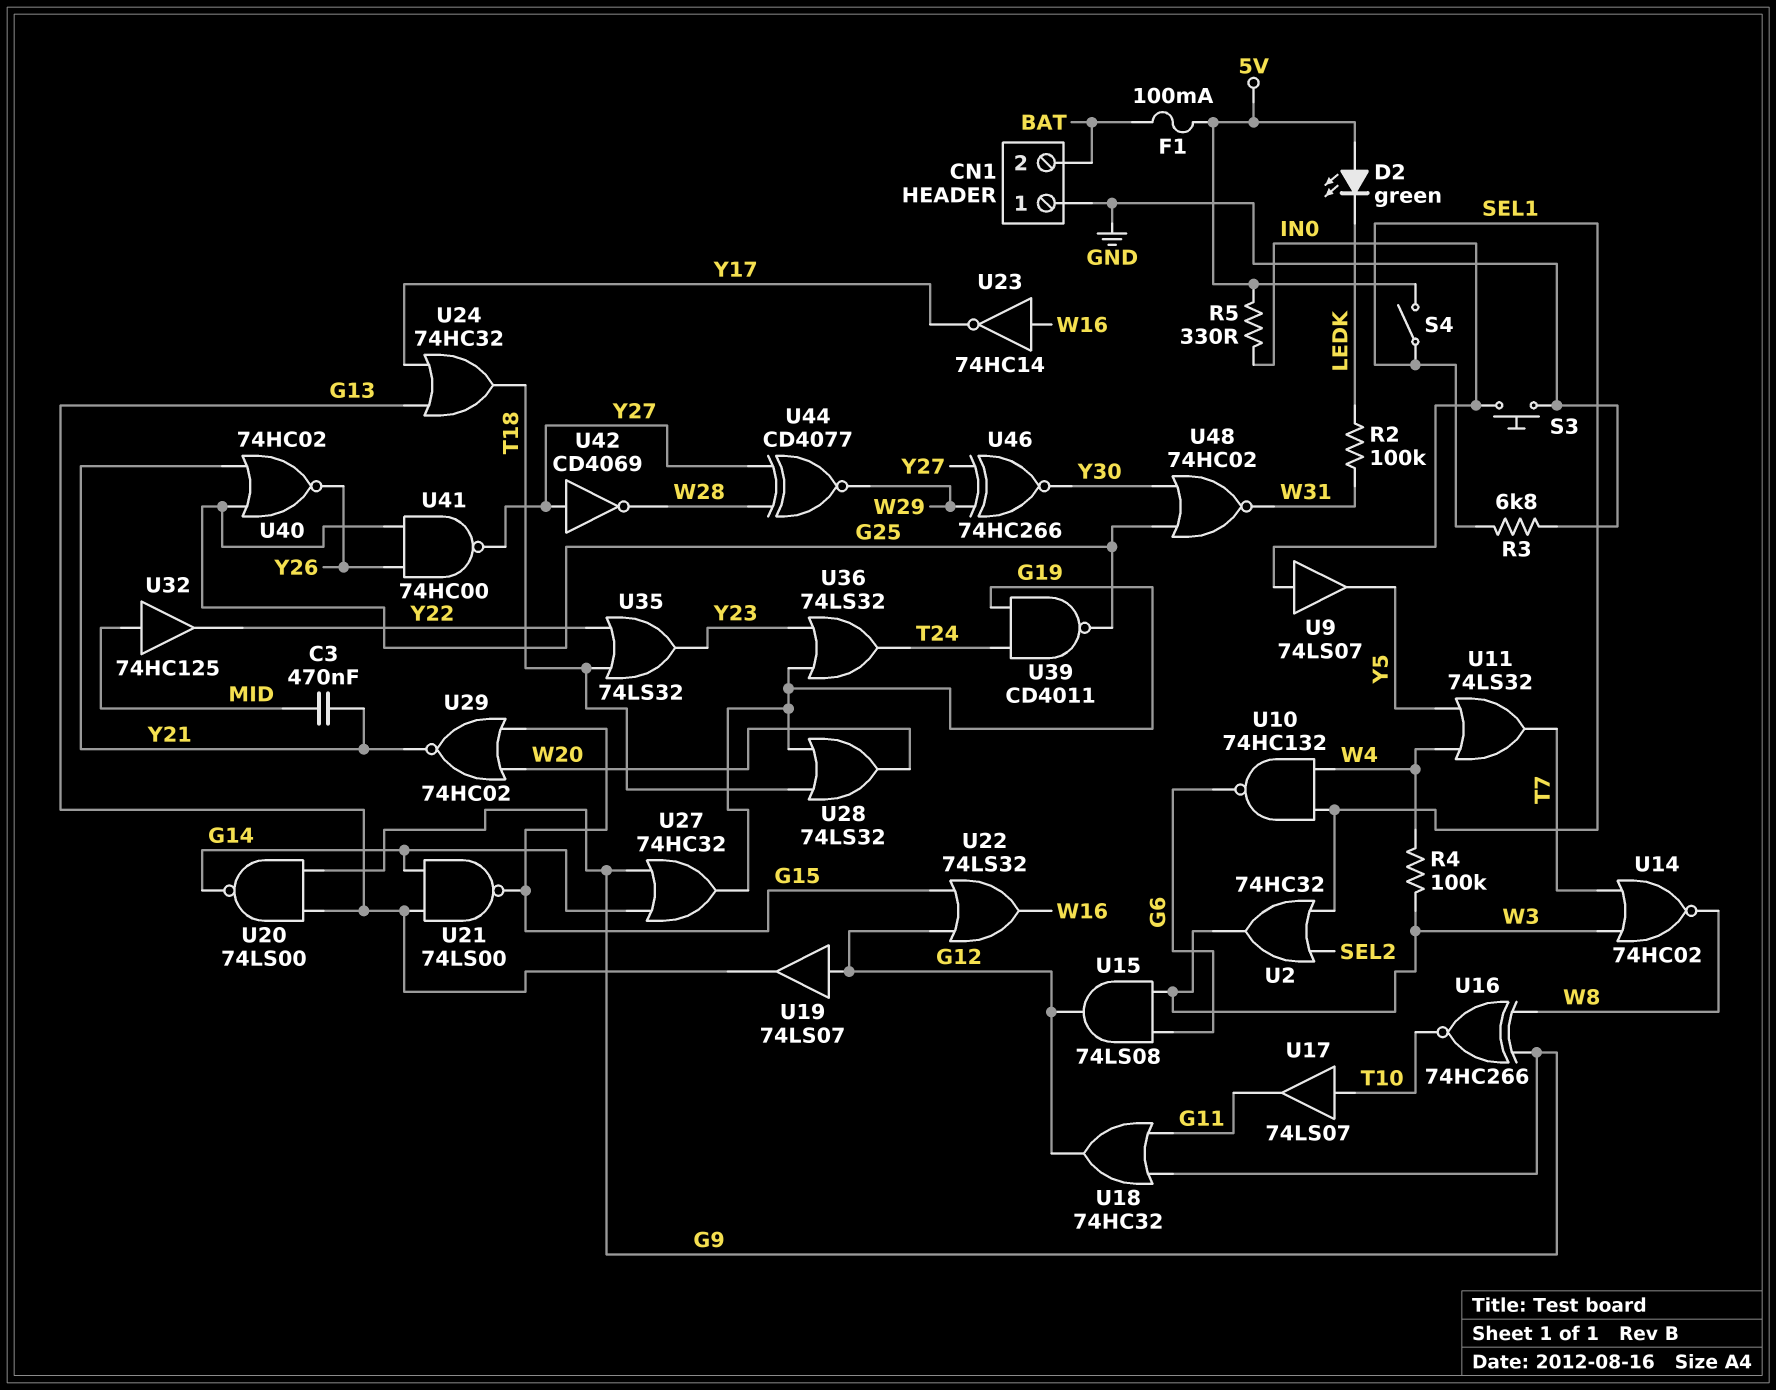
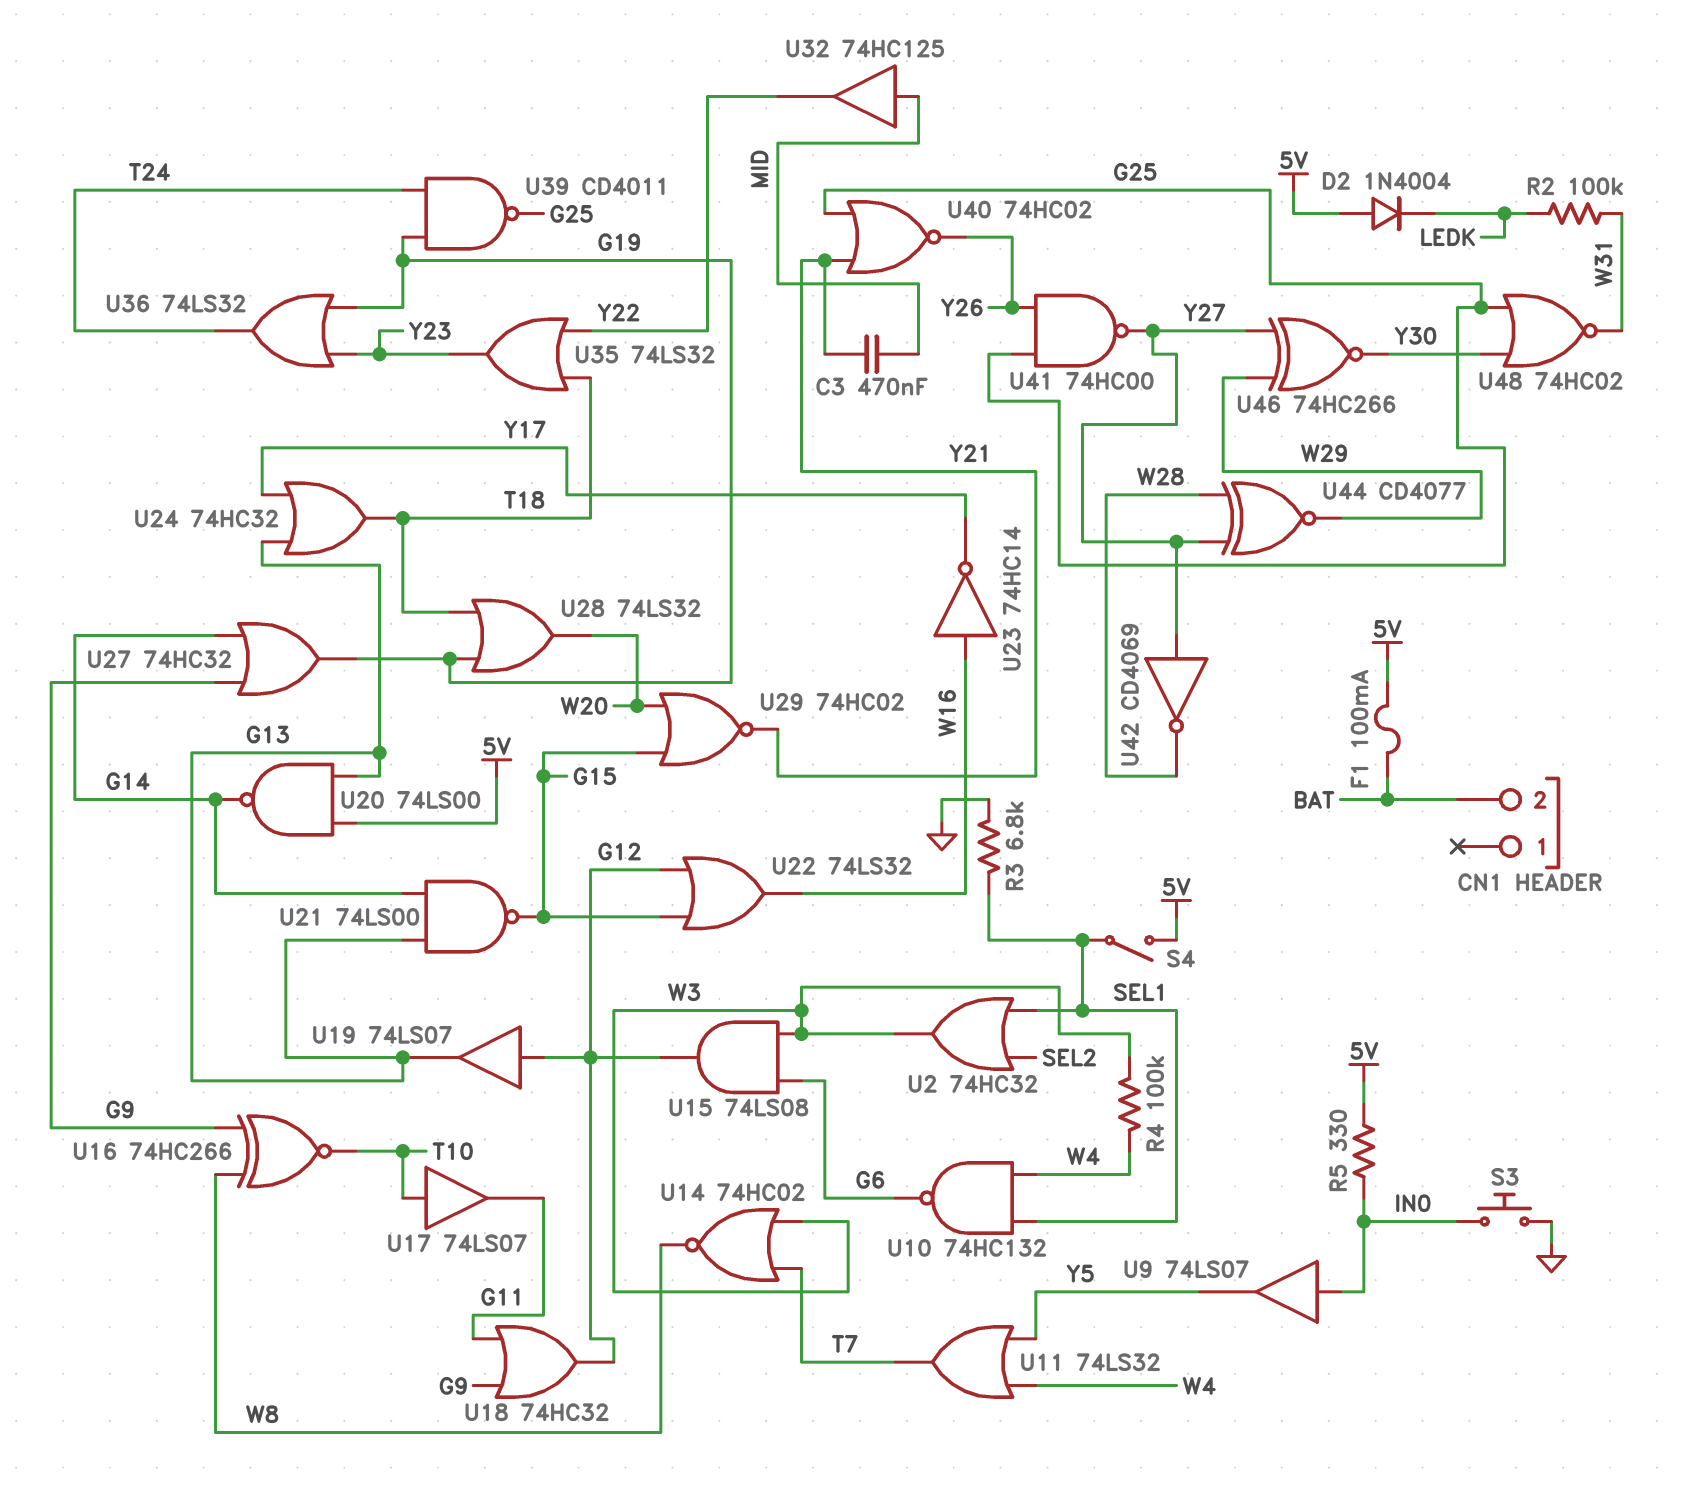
CN1 pin 1: GND -> none
D2: LED green (A 5V, K LEDK) -> diode 1N4004 (A 5V, K LEDK)
U20: NAND 74LS00 (in G9, in G13, out G14) -> NAND 74LS00 (in 5V, in G13, out G14)

